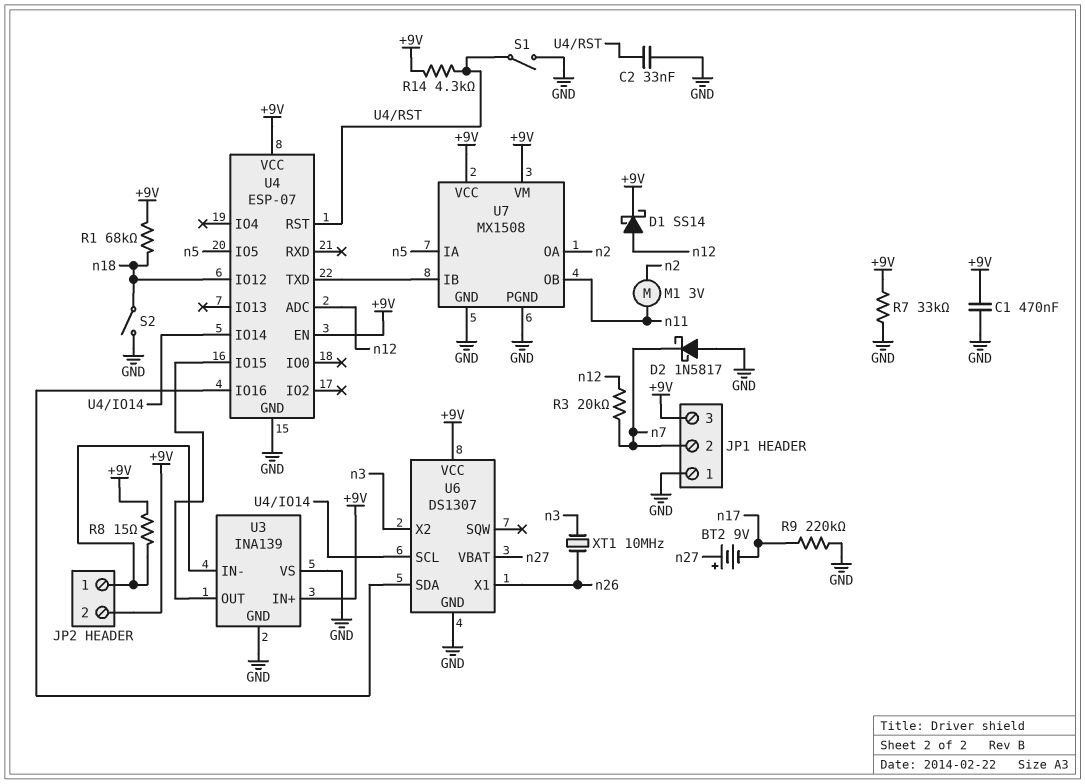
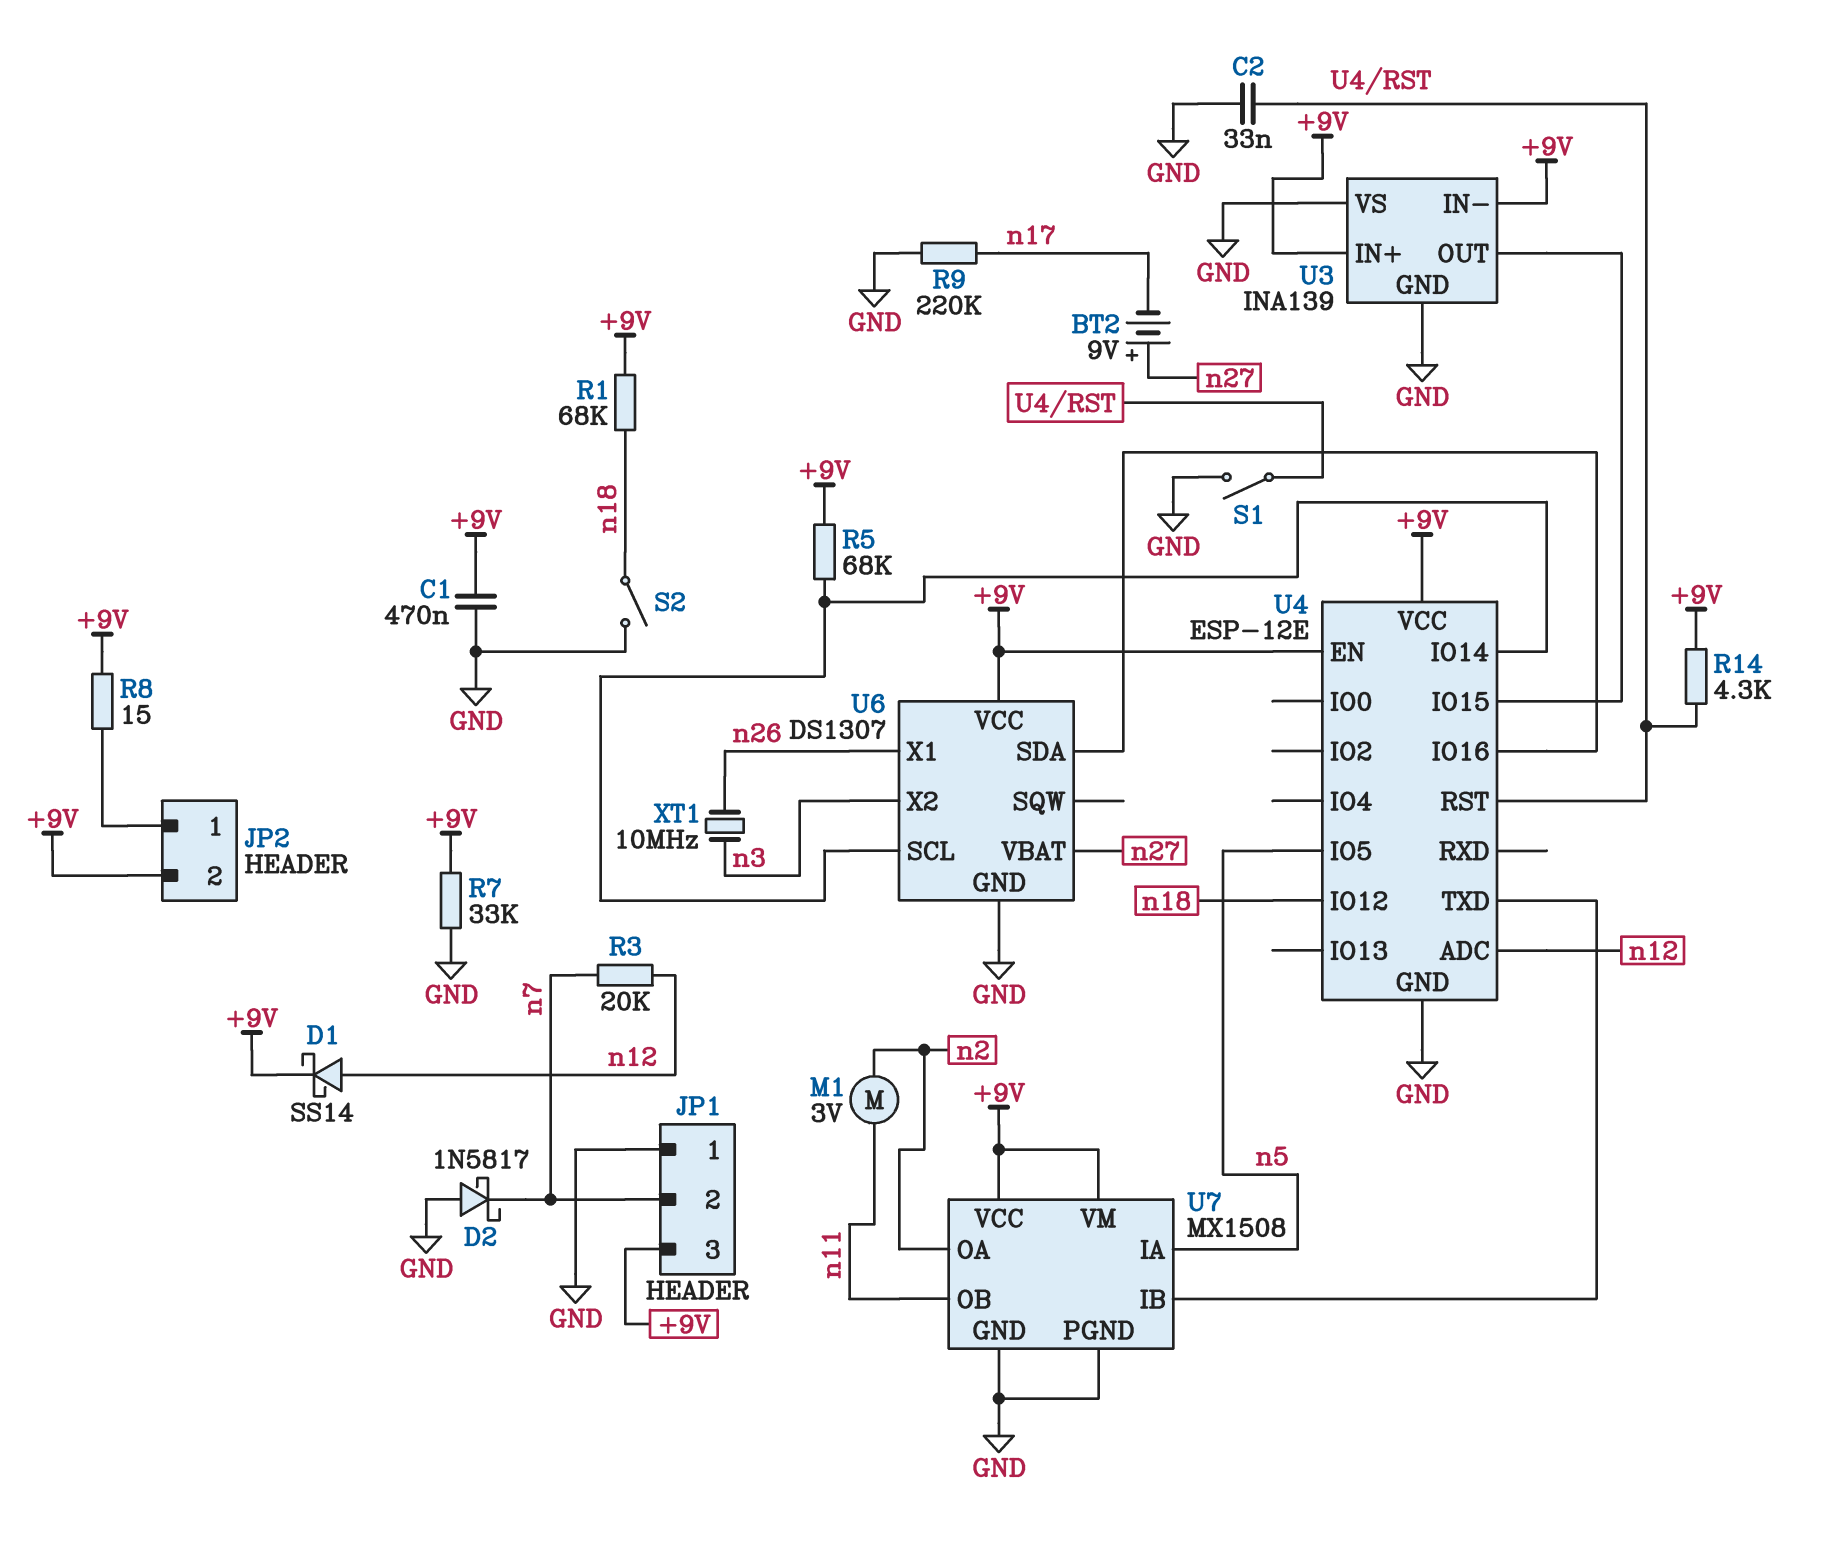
R5: none -> 68k (+9V, U4/IO14)
U3 pin IN-: JP2/1 -> +9V
U4: ESP-07 -> ESP-12E

